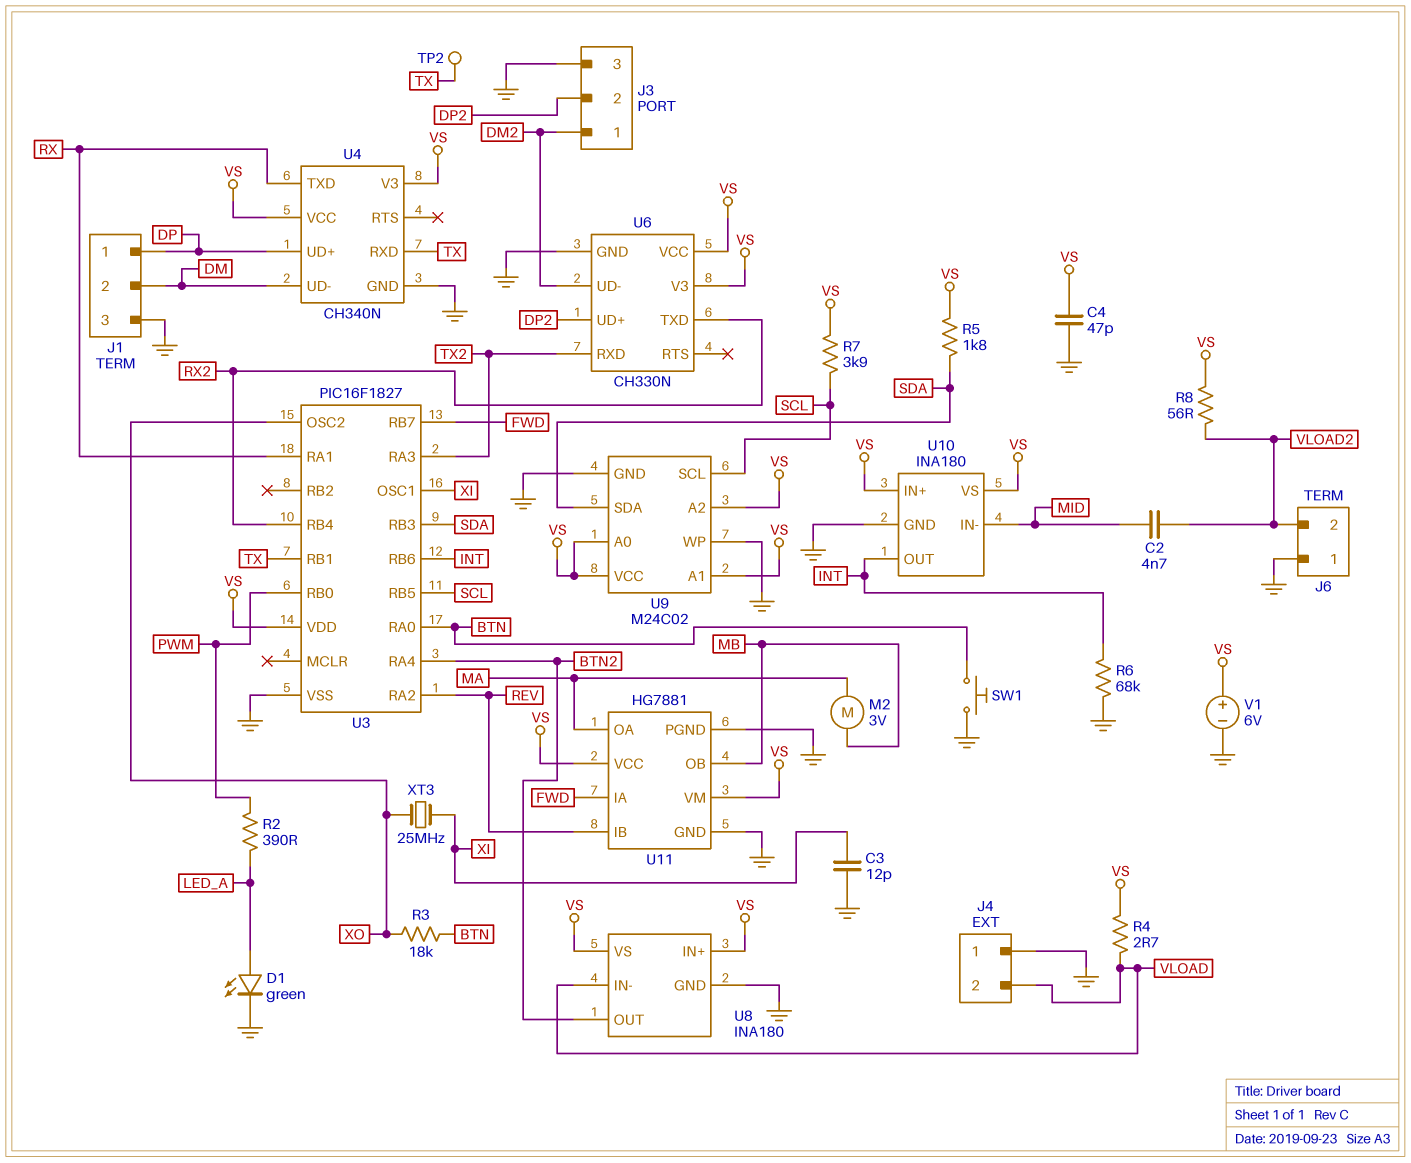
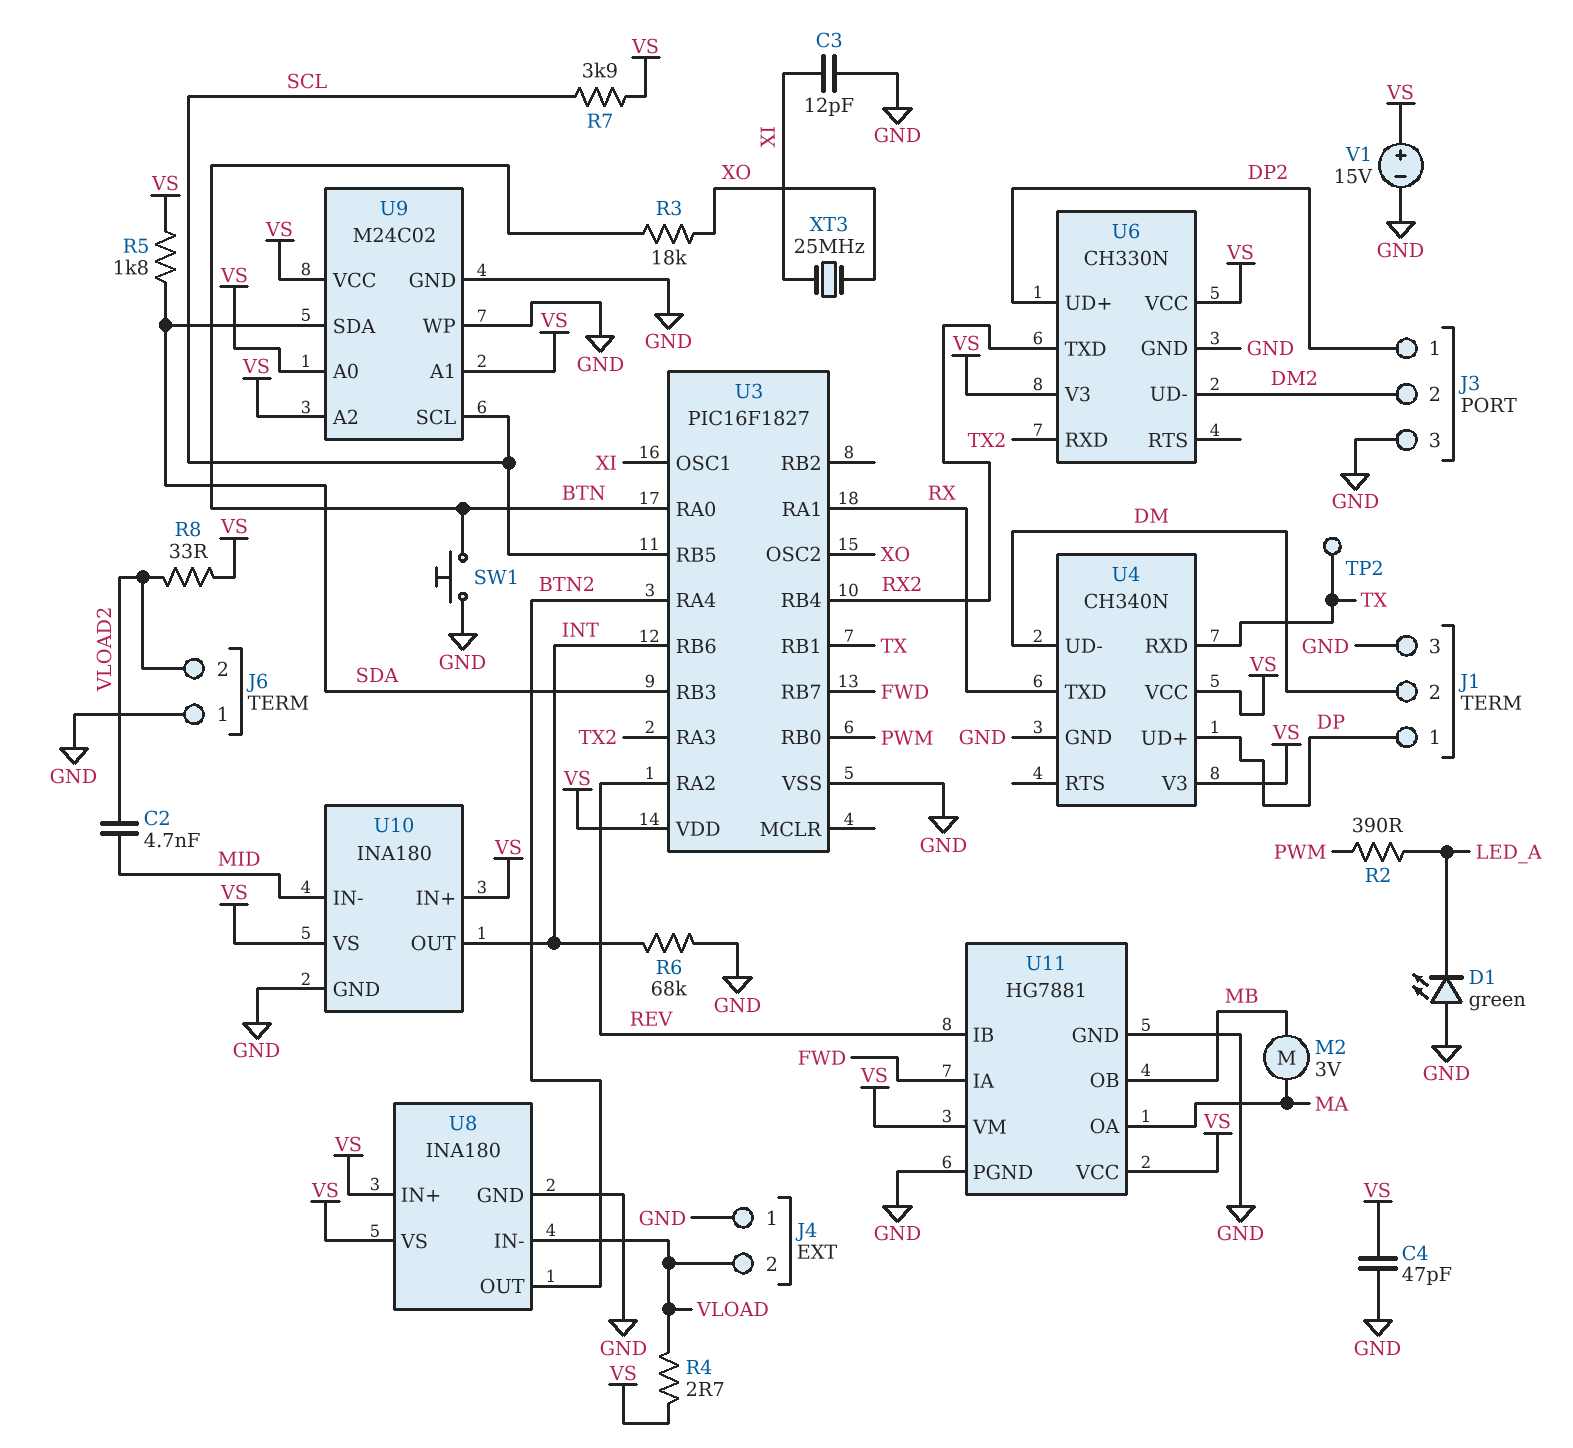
D1: LED green (A LED_A, K GND) -> LED green (A GND, K LED_A)
J3 pin 1: DM2 -> DP2
J3 pin 2: DP2 -> DM2
R8: 56 (VLOAD2, VS) -> 33 (VLOAD2, VS)
V1: 6V (plus VS, minus GND) -> 15V (plus VS, minus GND)

